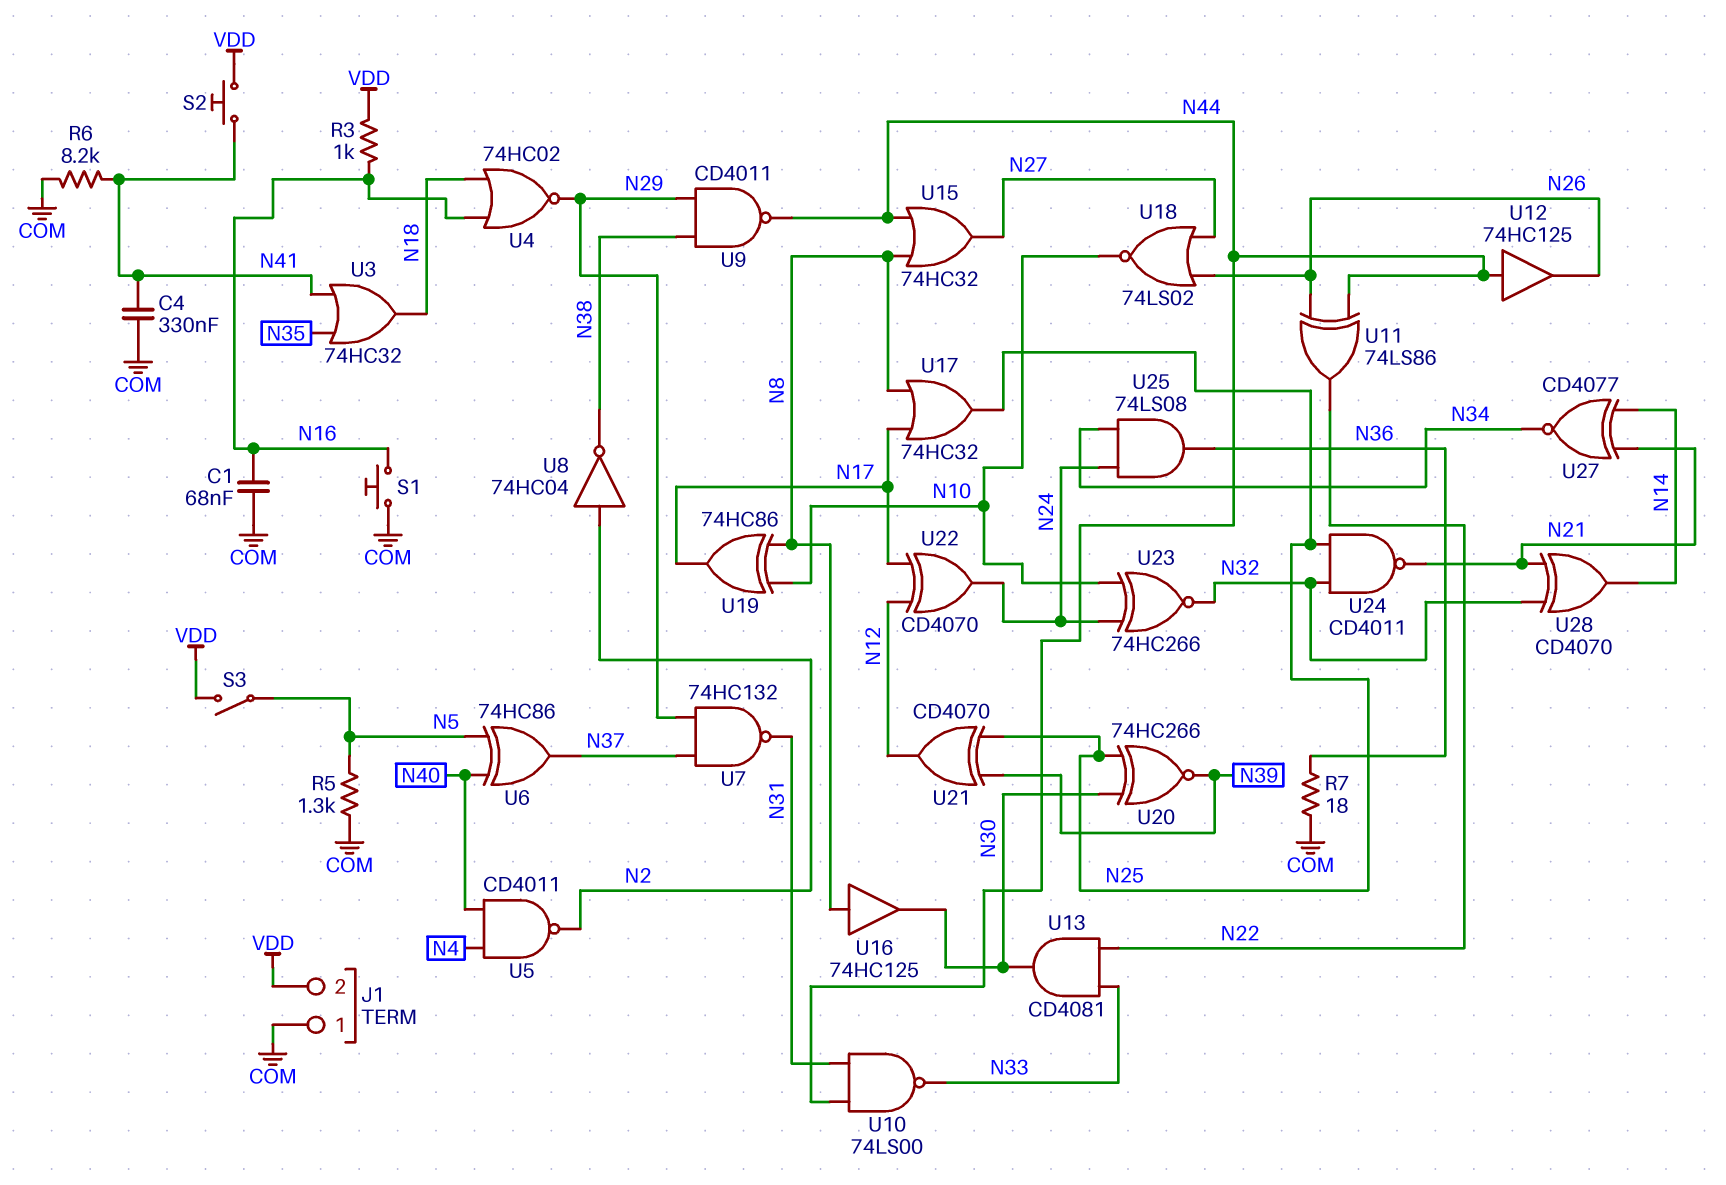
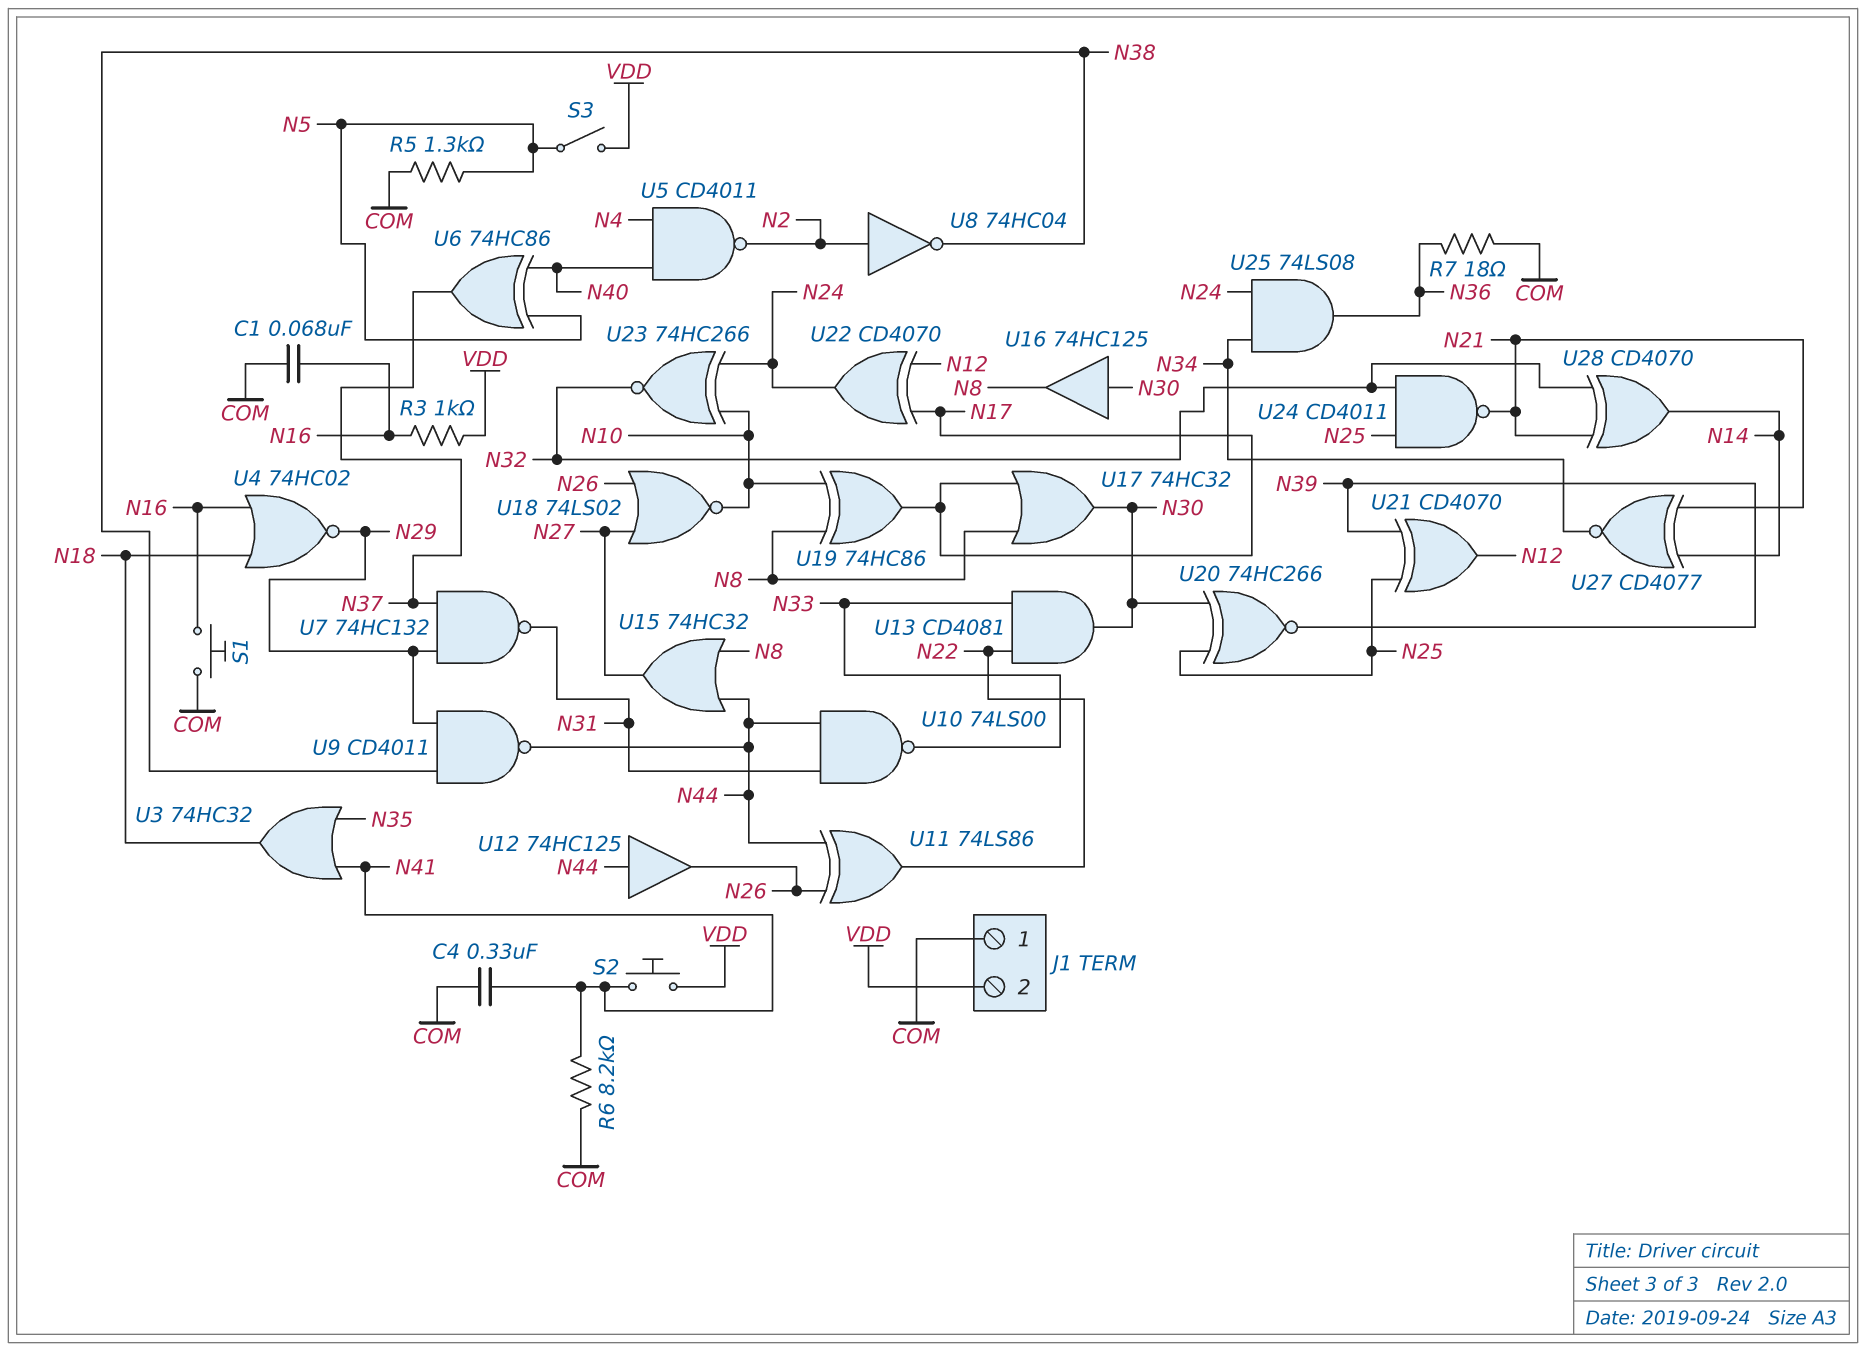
U16: buffer 74HC125 (in N8, out N30) -> buffer 74HC125 (in N30, out N8)
U17: OR 74HC32 (in N8, in N17, out N25) -> OR 74HC32 (in N8, in N17, out N30)

